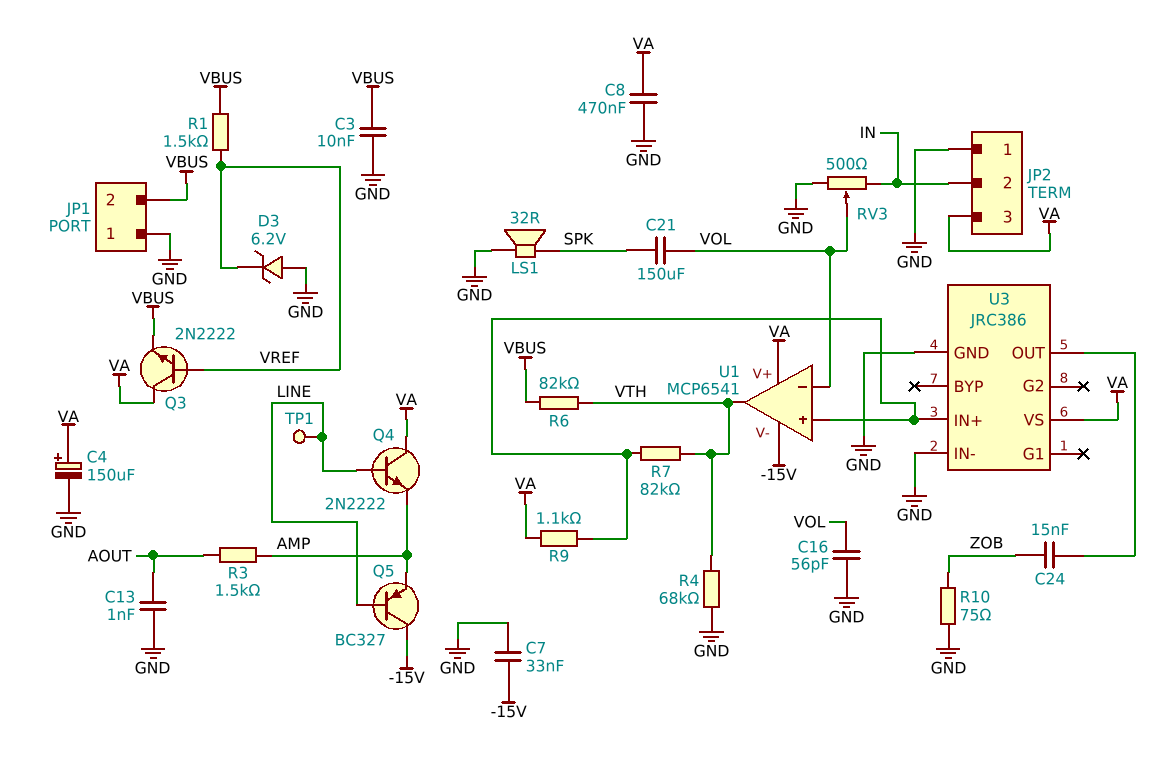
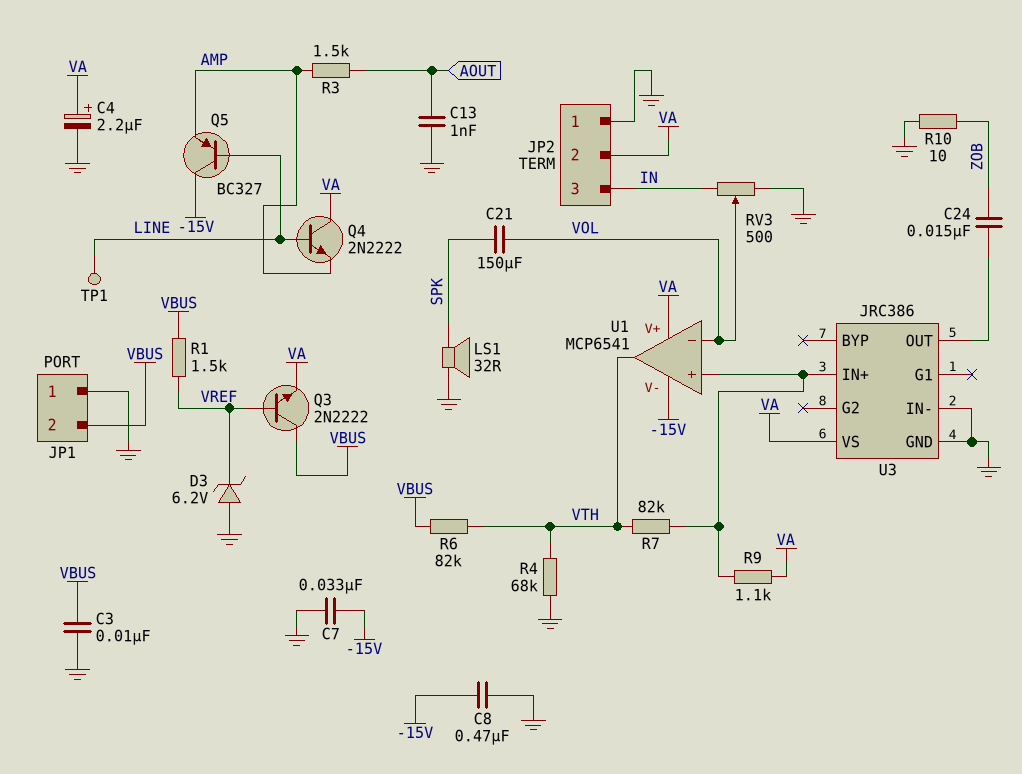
C4: 150uF (plus VA, minus GND) -> 2.2uF (plus VA, minus GND)
C8: 470nF (GND, VA) -> 470nF (-15V, GND)
C16: 56pF (GND, VOL) -> none
JP2 pin 2: IN -> VA
JP2 pin 3: VA -> IN
Q3: NPN 2N2222 (B VREF, C VA, E VBUS) -> NPN 2N2222 (B VREF, C VBUS, E VA)
R10: 75 (GND, ZOB) -> 10 (GND, ZOB)

